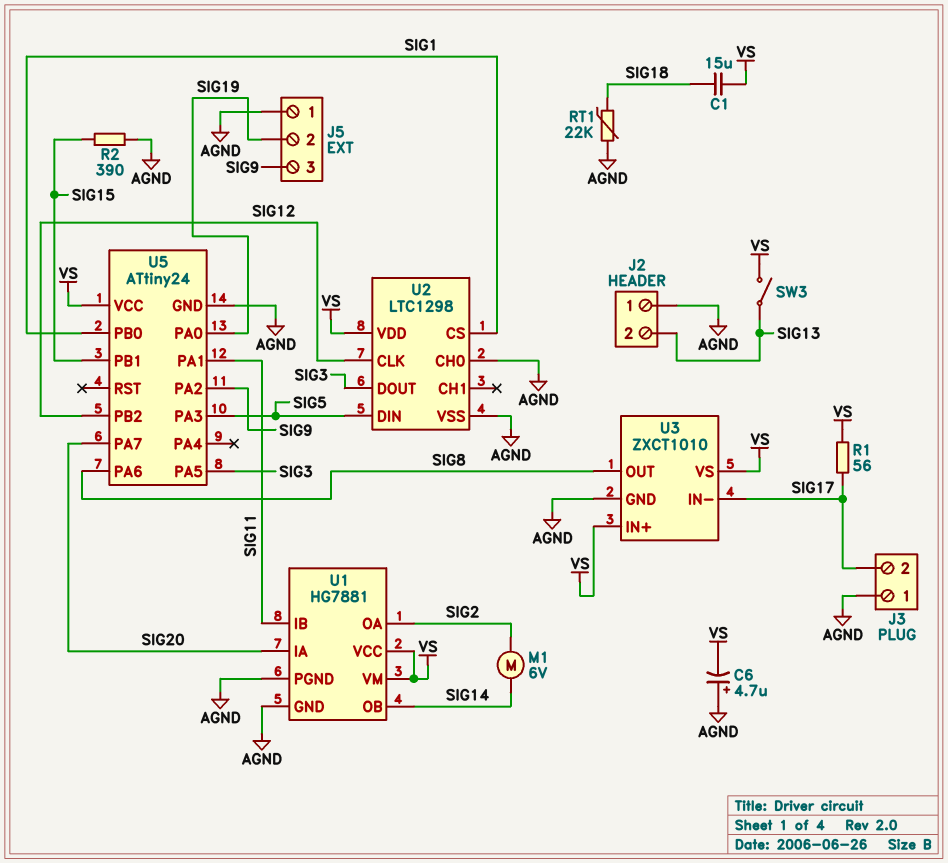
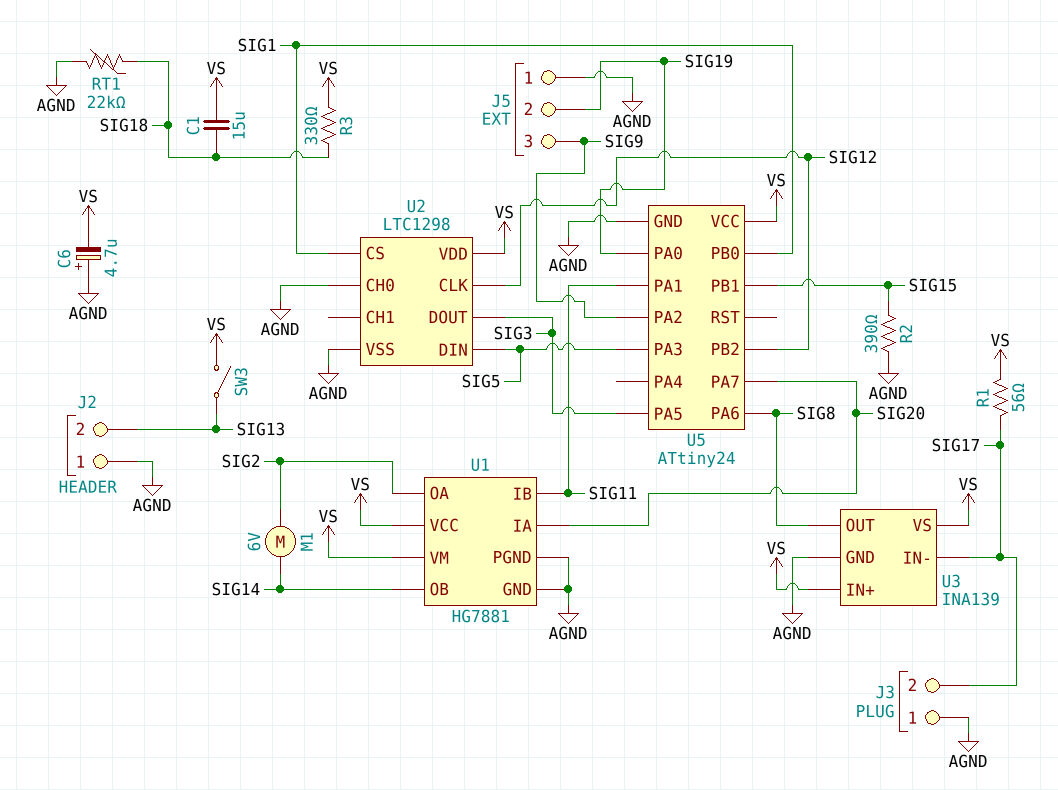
R3: none -> 330 (SIG18, VS)
U3: ZXCT1010 -> INA139

